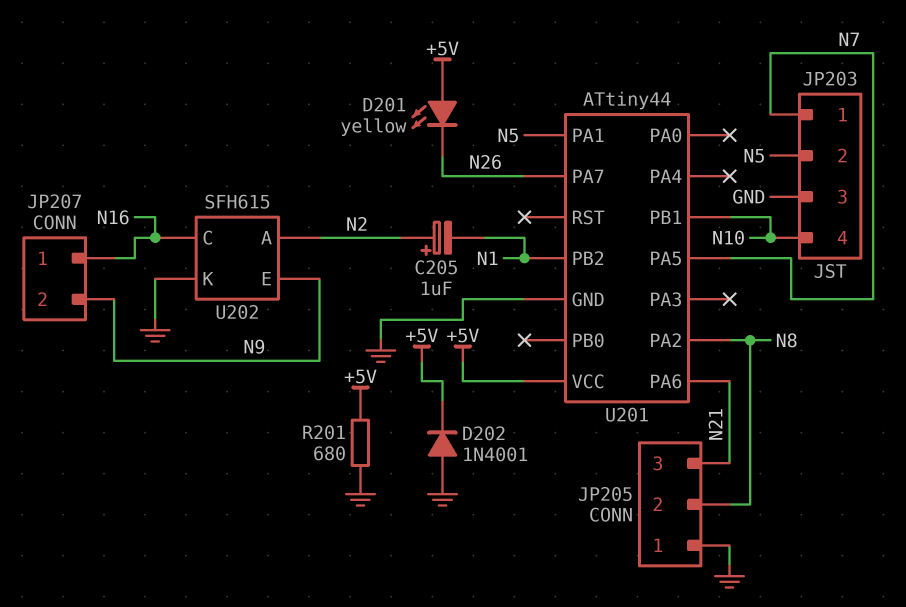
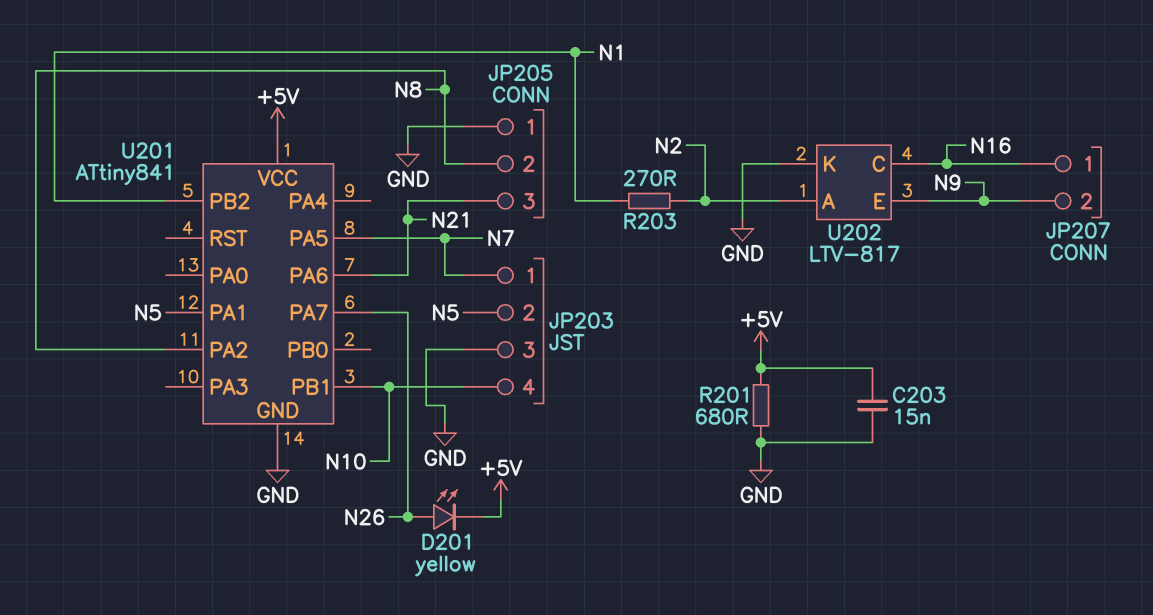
C203: none -> 15nF (+5V, GND)
C205: 1uF (plus N2, minus N1) -> none
D201: LED yellow (A +5V, K N26) -> LED yellow (A N26, K +5V)
D202: diode 1N4001 (A GND, K +5V) -> none
R203: none -> 270 (N1, N2)
U201: ATtiny44 -> ATtiny841
U202: SFH615 -> LTV-817

